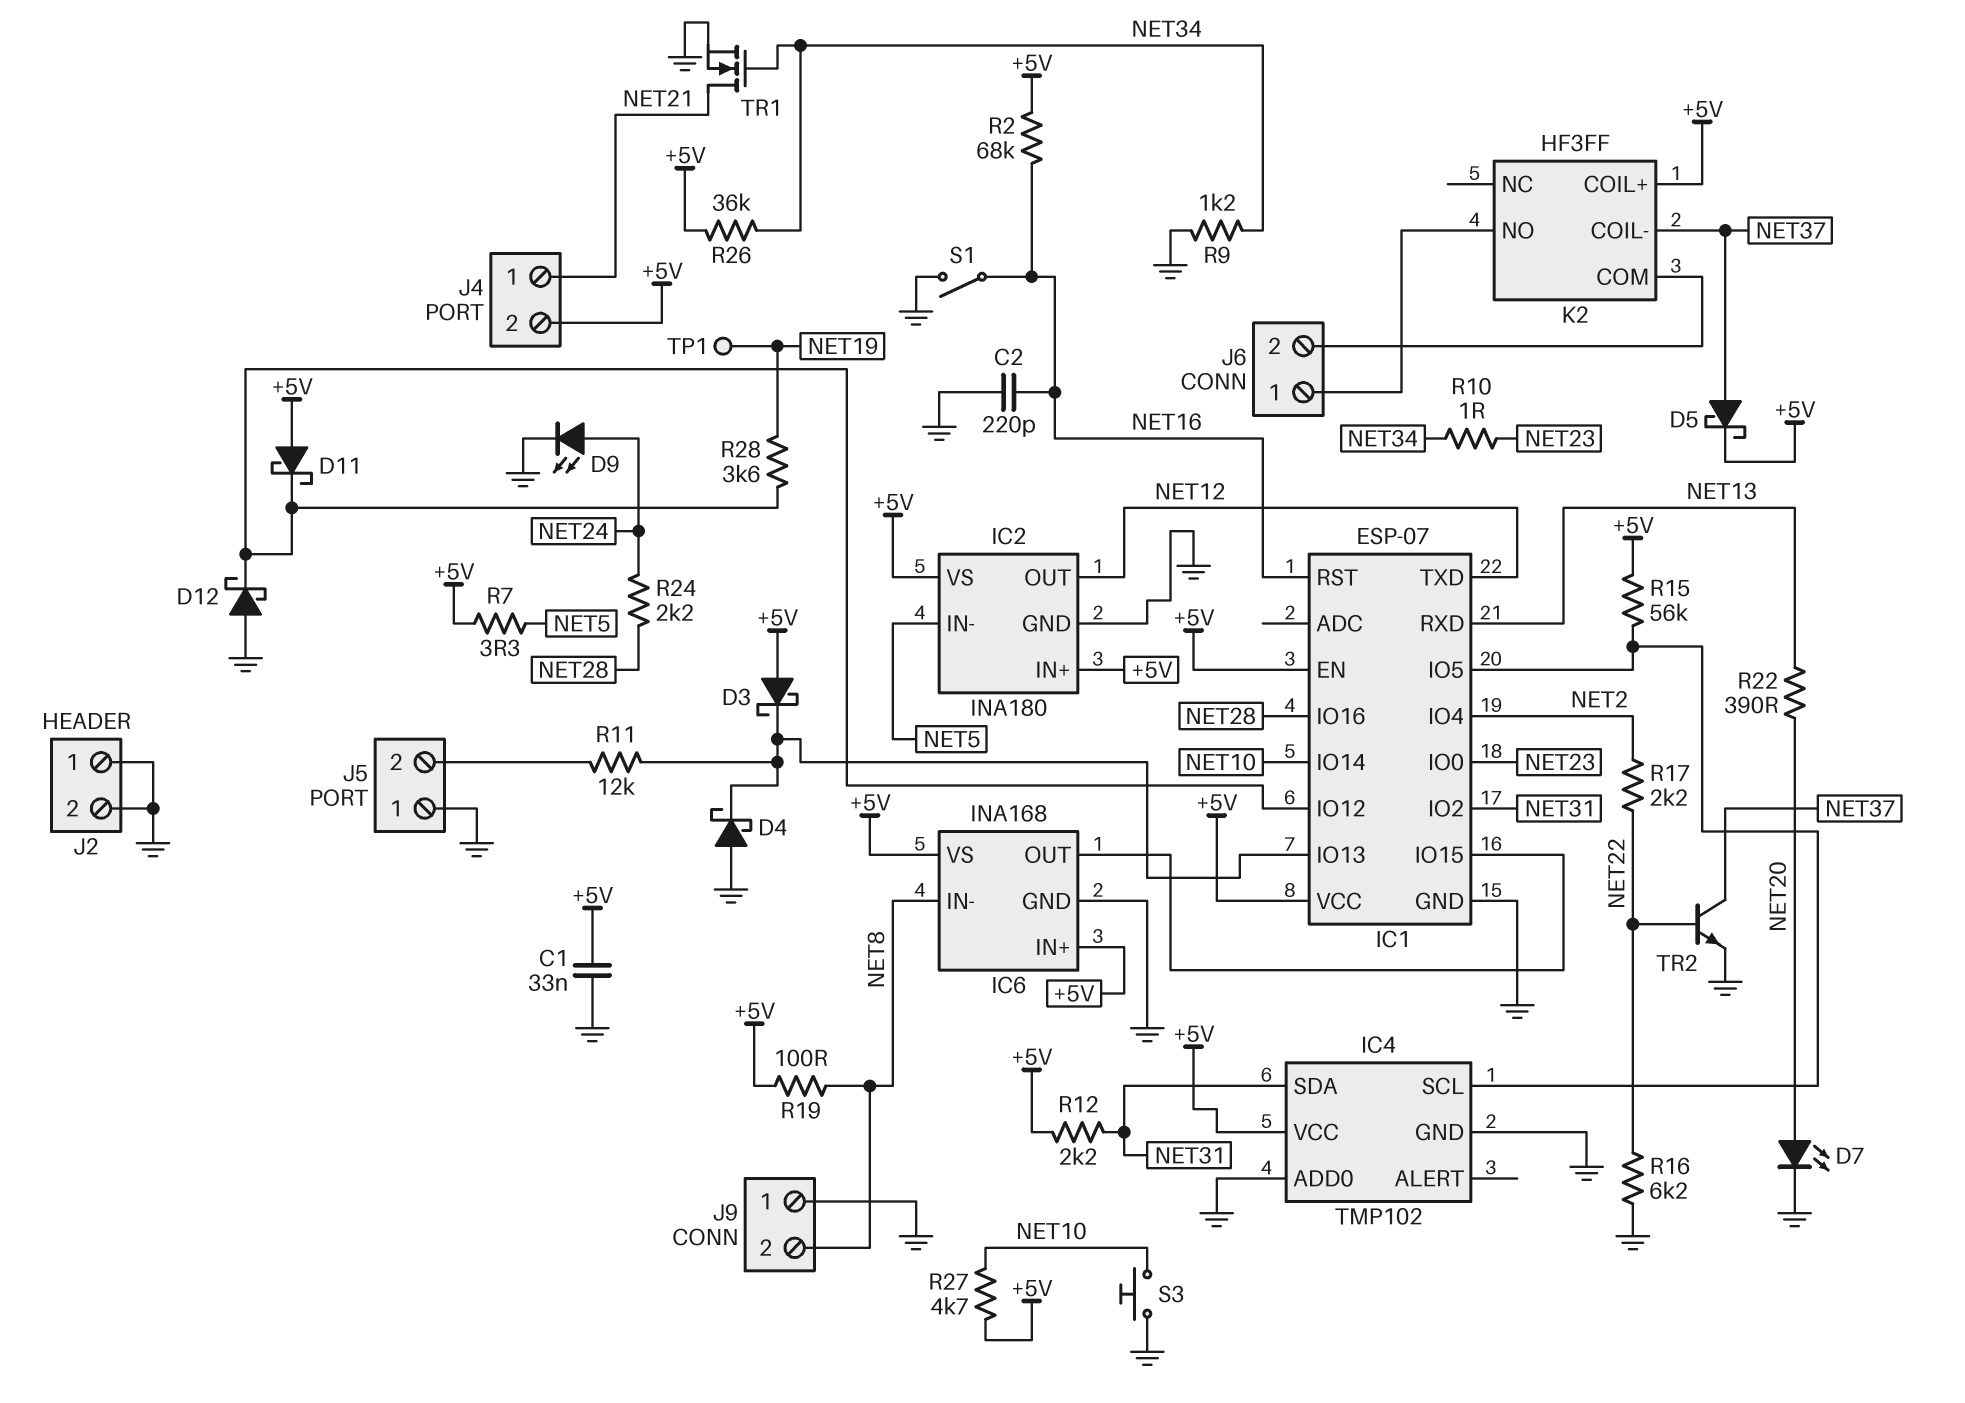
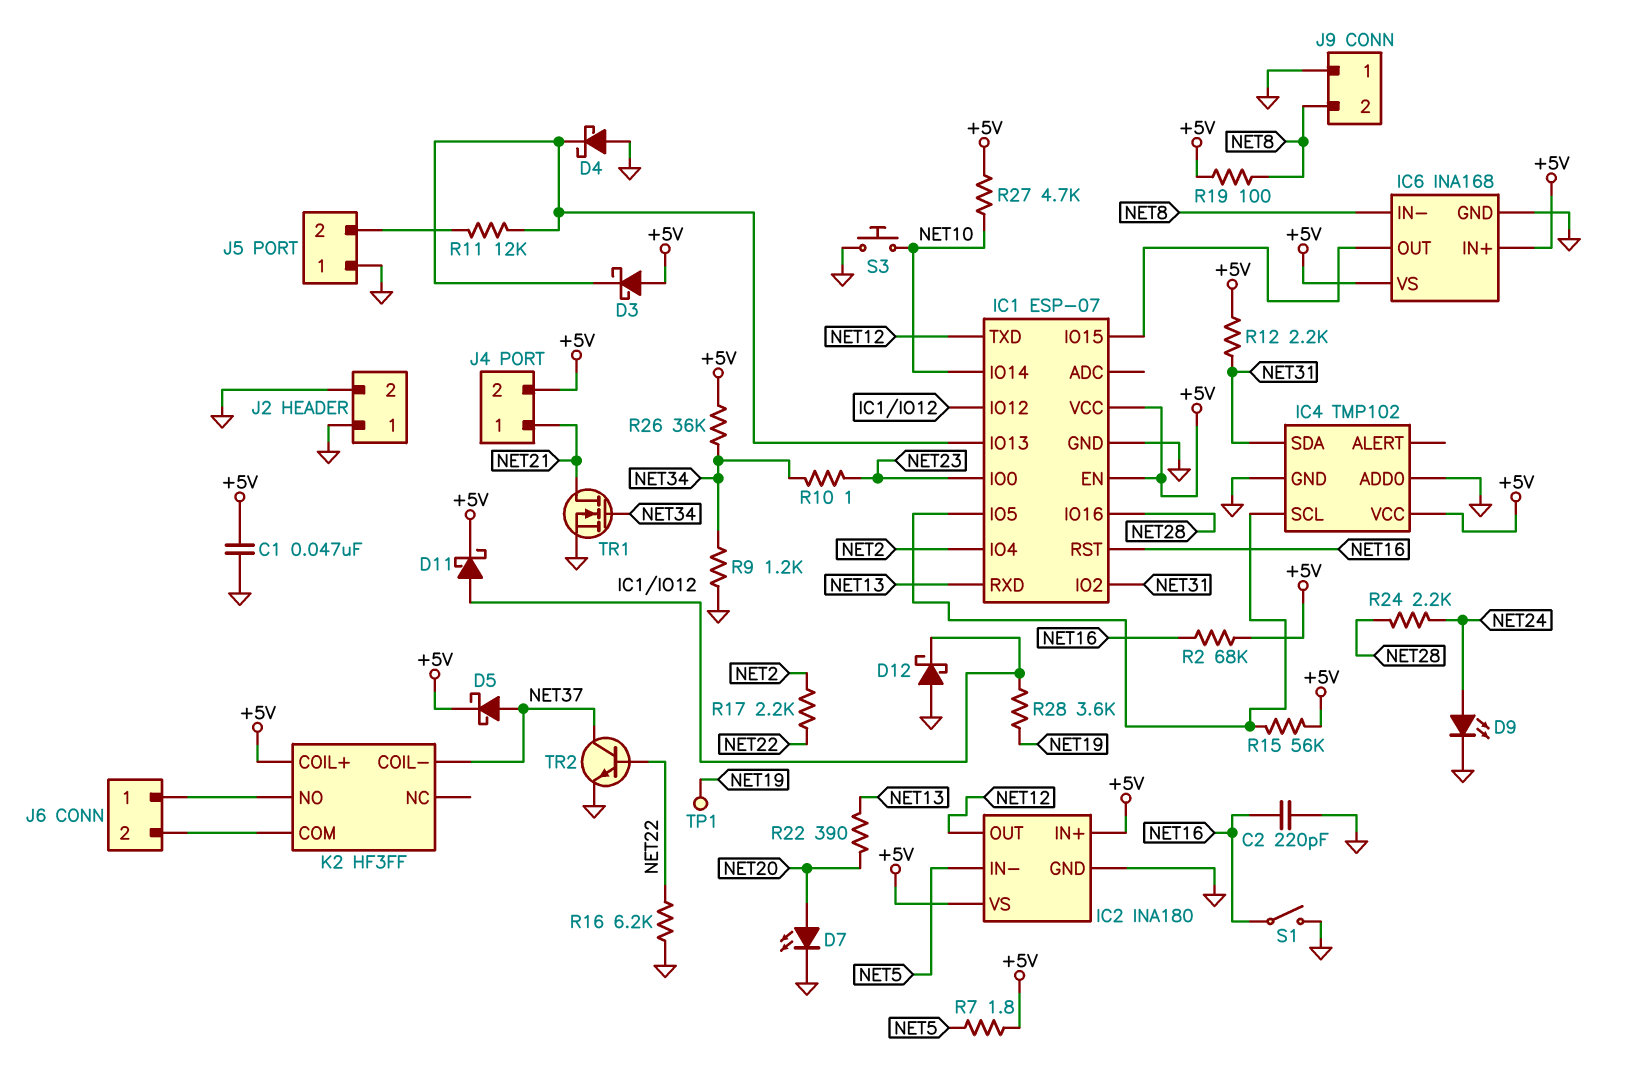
C1: 33nF (+5V, GND) -> 47nF (+5V, GND)
D11: schottky (A +5V, K IC1/IO12) -> schottky (A IC1/IO12, K +5V)
R7: 3.3 (+5V, NET5) -> 1.8 (+5V, NET5)

